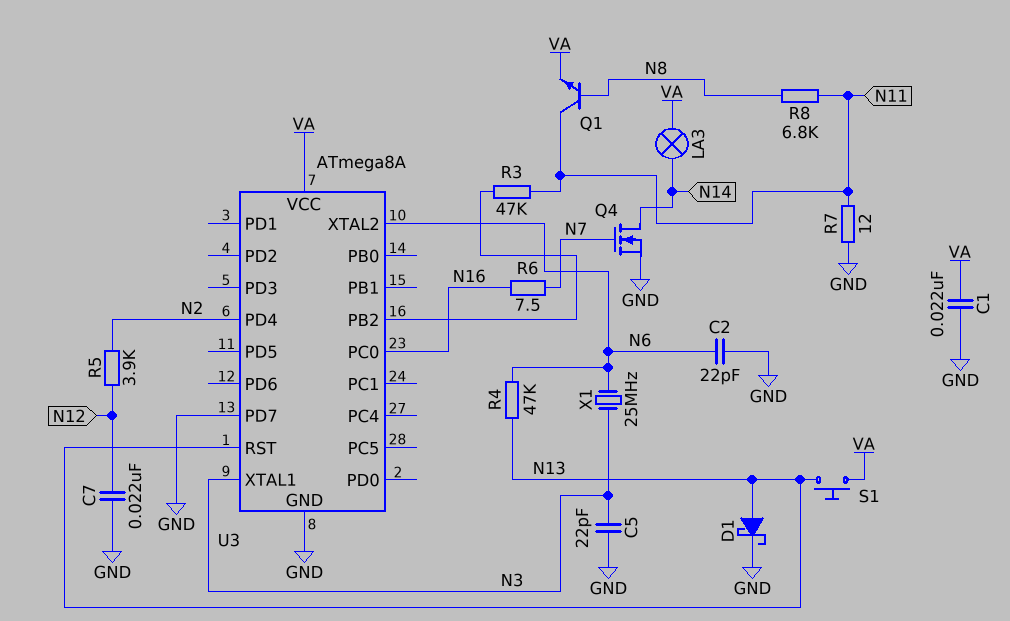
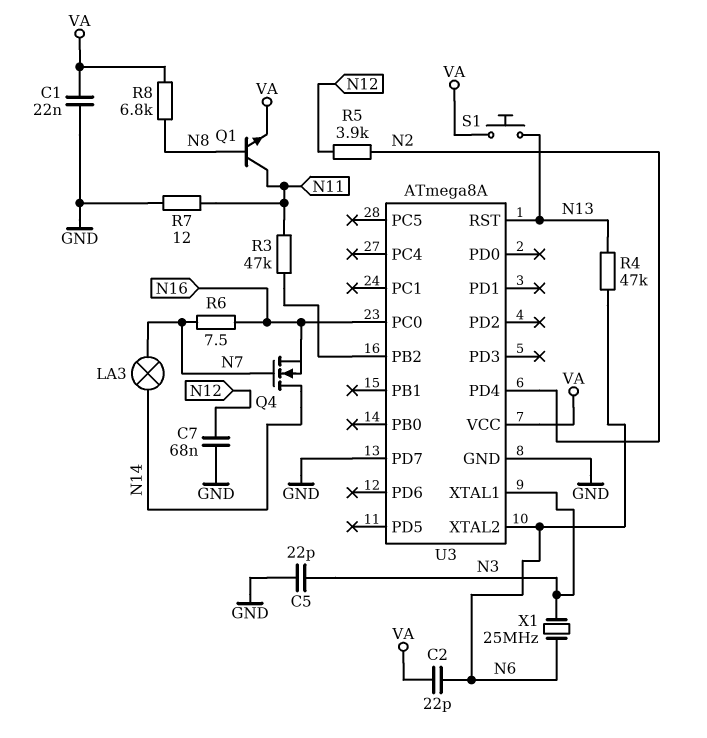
C2: 22pF (GND, N6) -> 22pF (N6, VA)
C7: 22nF (GND, N12) -> 68nF (GND, N12)
D1: schottky (A N13, K GND) -> none
LA3: lamp (N14, VA) -> lamp (N7, N14)
Q4: NMOS (G N7, D N14, S GND) -> NMOS (G N7, D N14, S N16)
R8: 6.8k (N8, N11) -> 6.8k (N8, VA)

